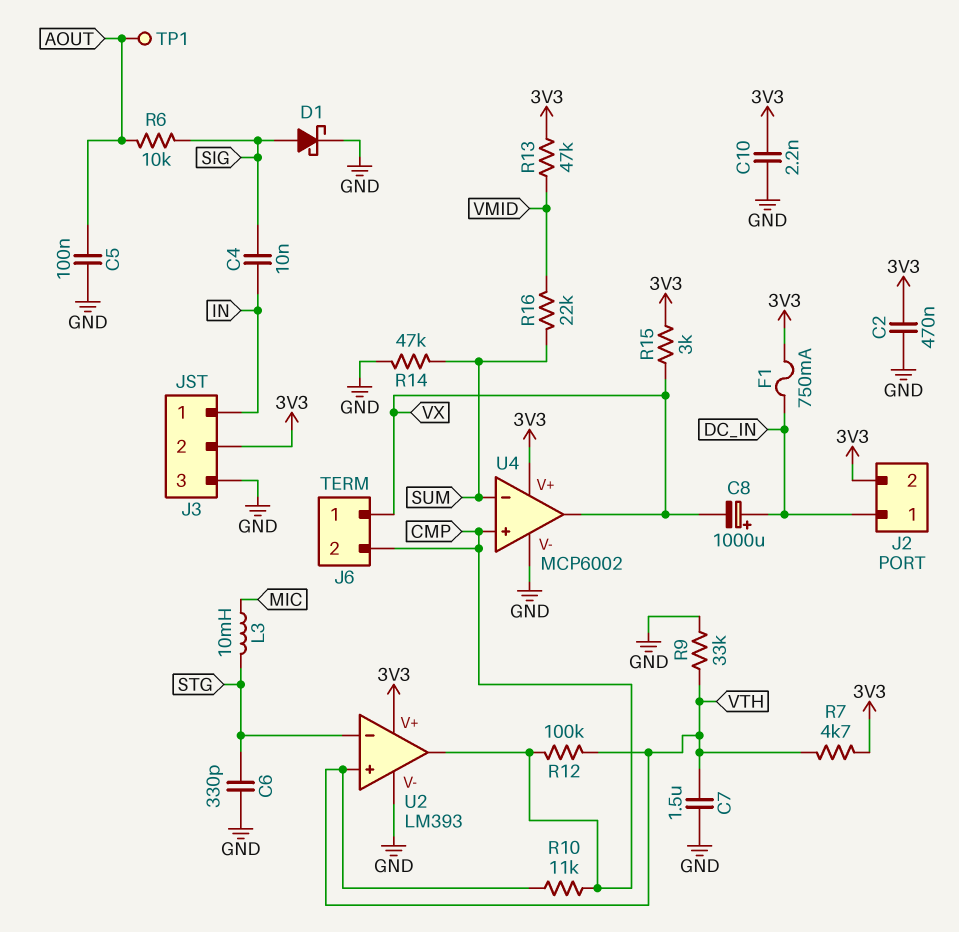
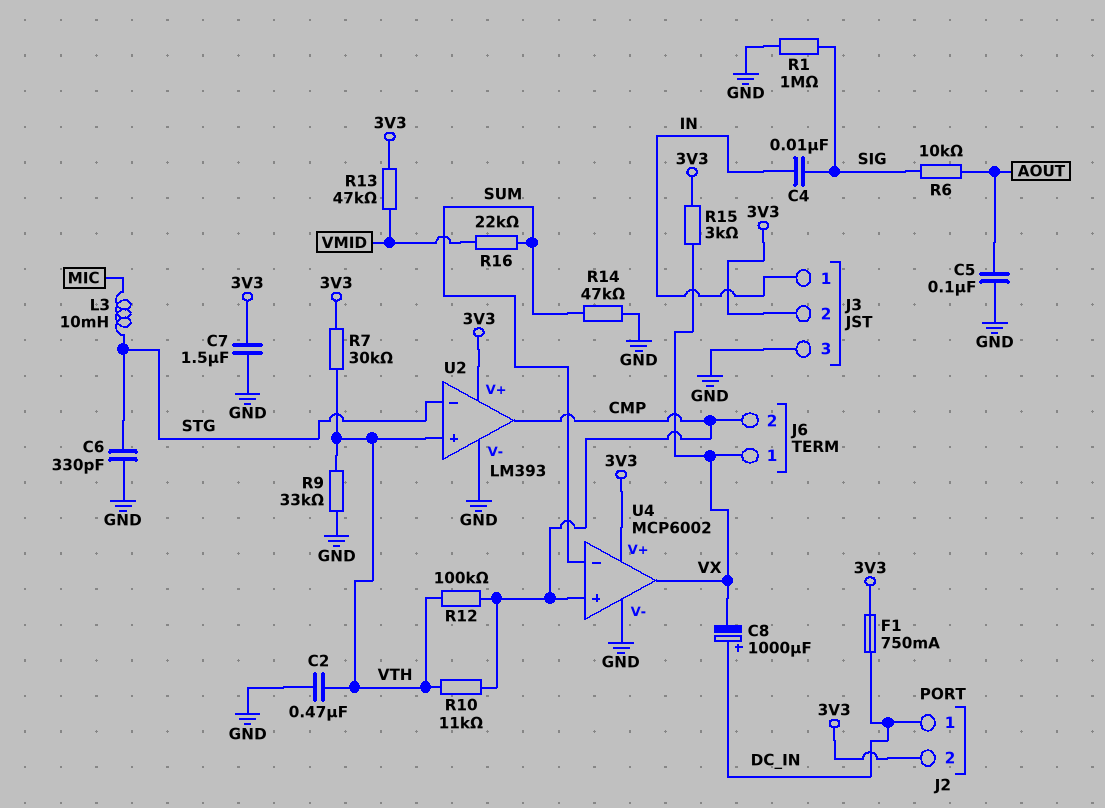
C2: 470nF (3V3, GND) -> 470nF (GND, VTH)
C7: 1.5uF (GND, VTH) -> 1.5uF (3V3, GND)
C10: 2.2nF (3V3, GND) -> none
D1: schottky (A SIG, K GND) -> none
R1: none -> 1M (GND, SIG)
R7: 4.7k (3V3, VTH) -> 30k (3V3, VTH)
TP1: test point (AOUT) -> none

